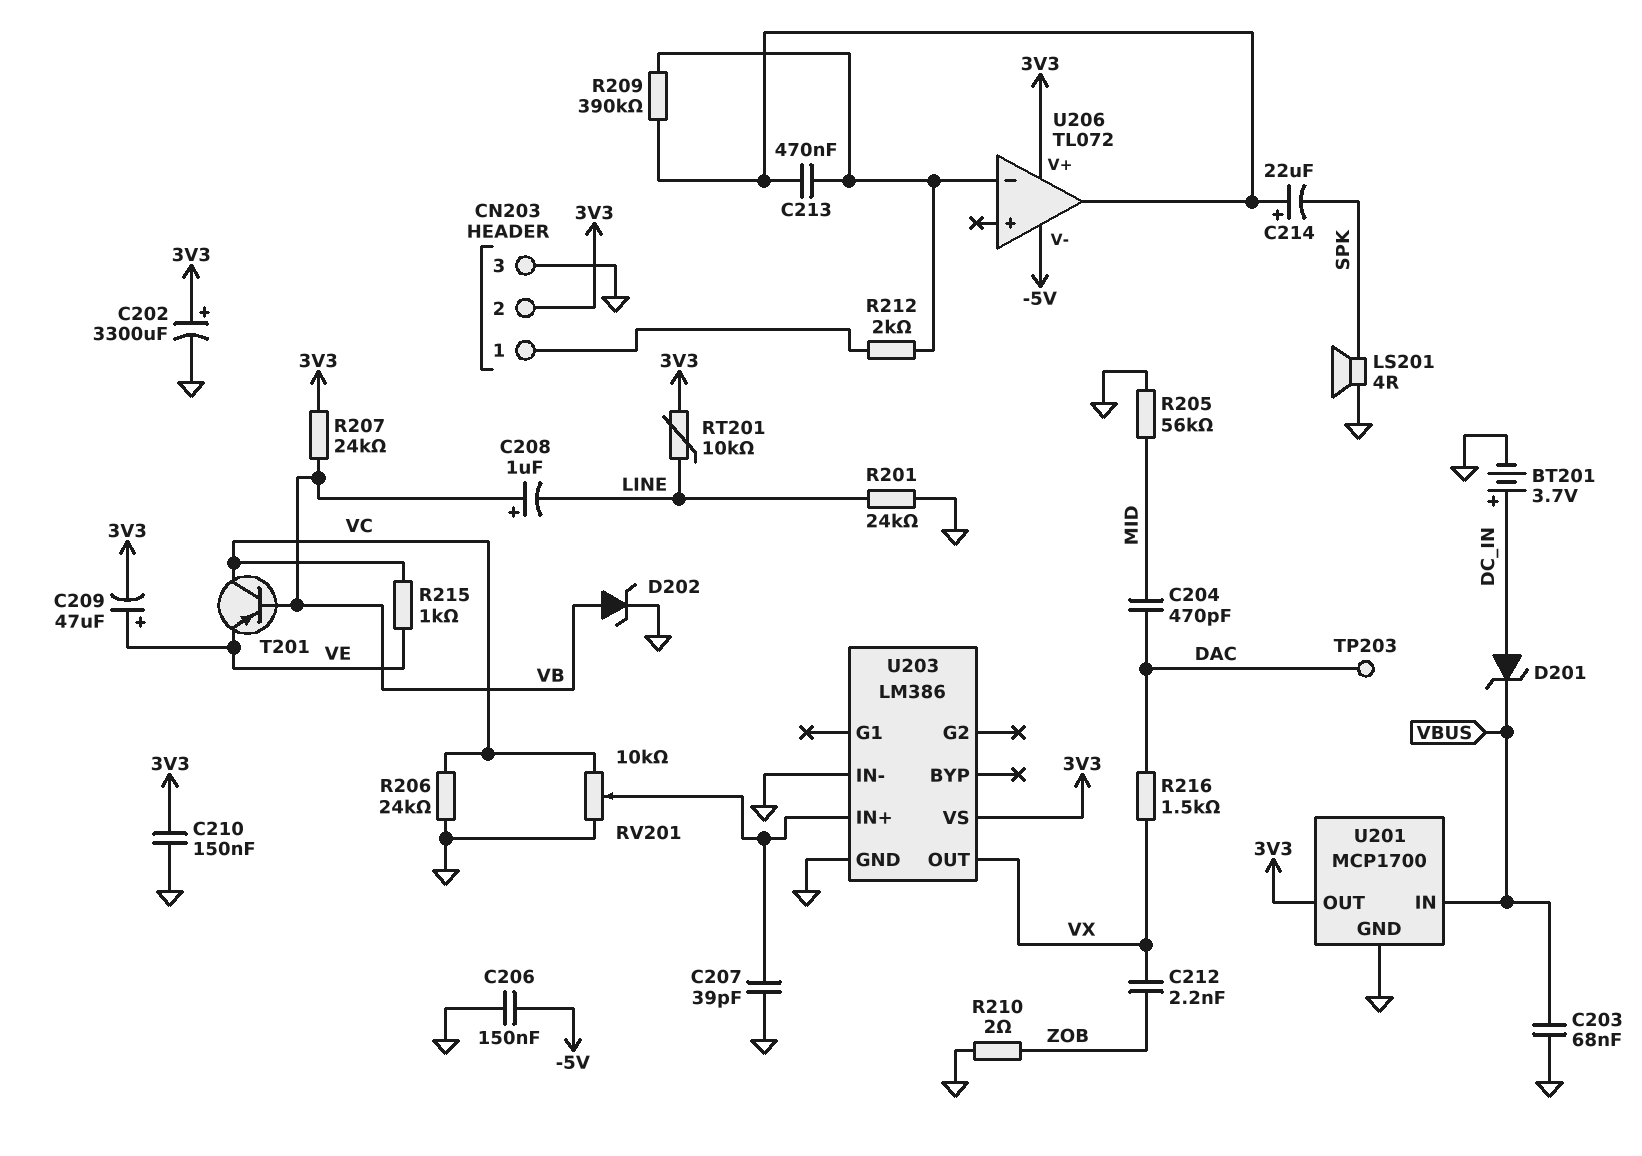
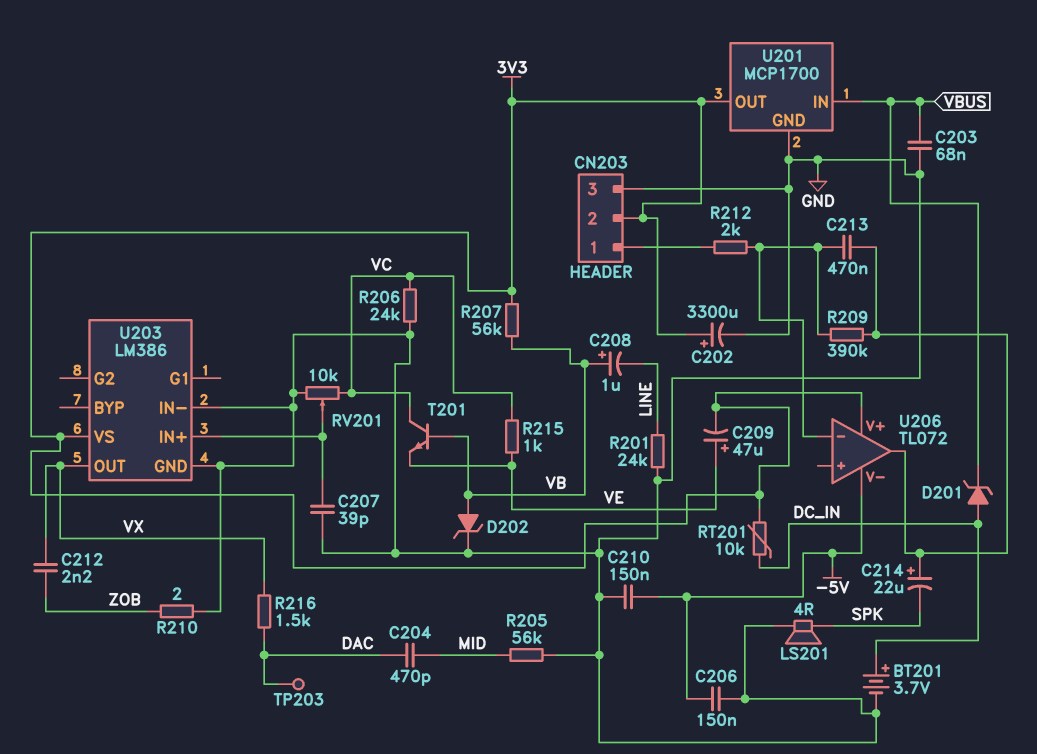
C210: 150nF (3V3, GND) -> 150nF (-5V, GND)
R207: 24k (3V3, VB) -> 56k (3V3, VB)
RT201: 10k (3V3, LINE) -> 10k (3V3, DC_IN)
T201: PNP (B VB, C VC, E VE) -> NPN (B VB, C VC, E VE)

